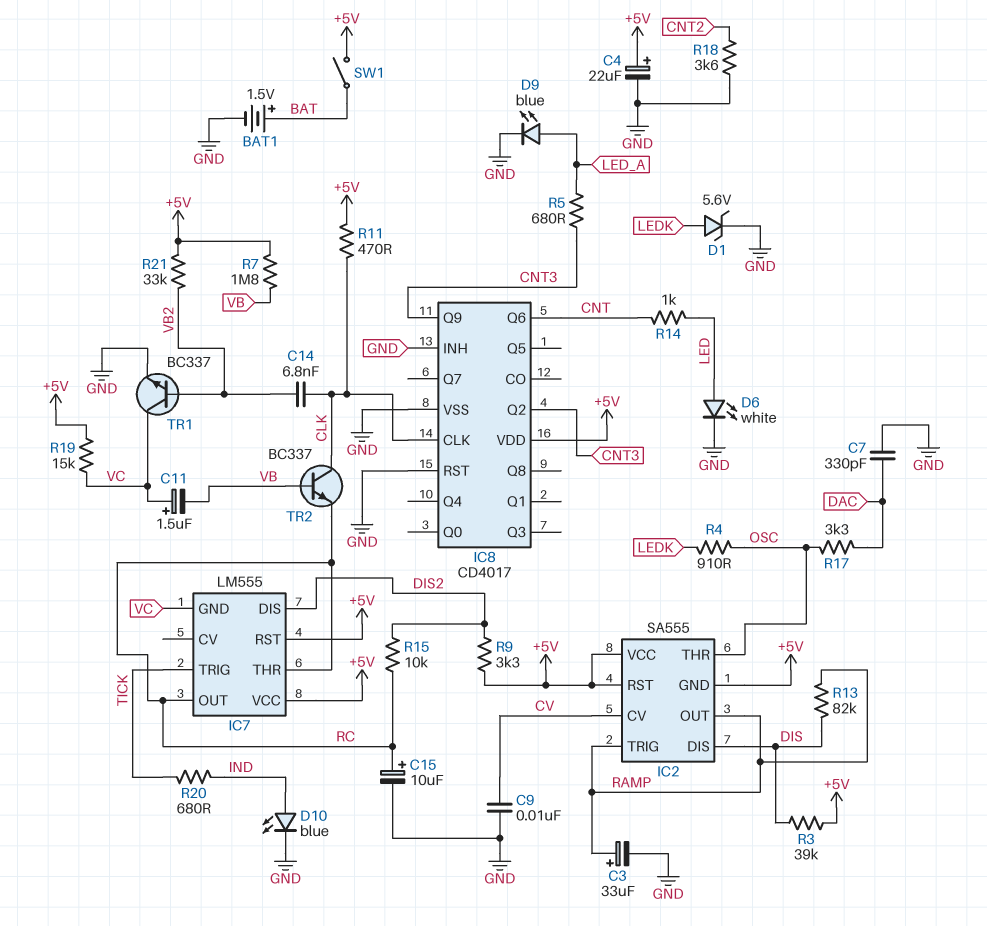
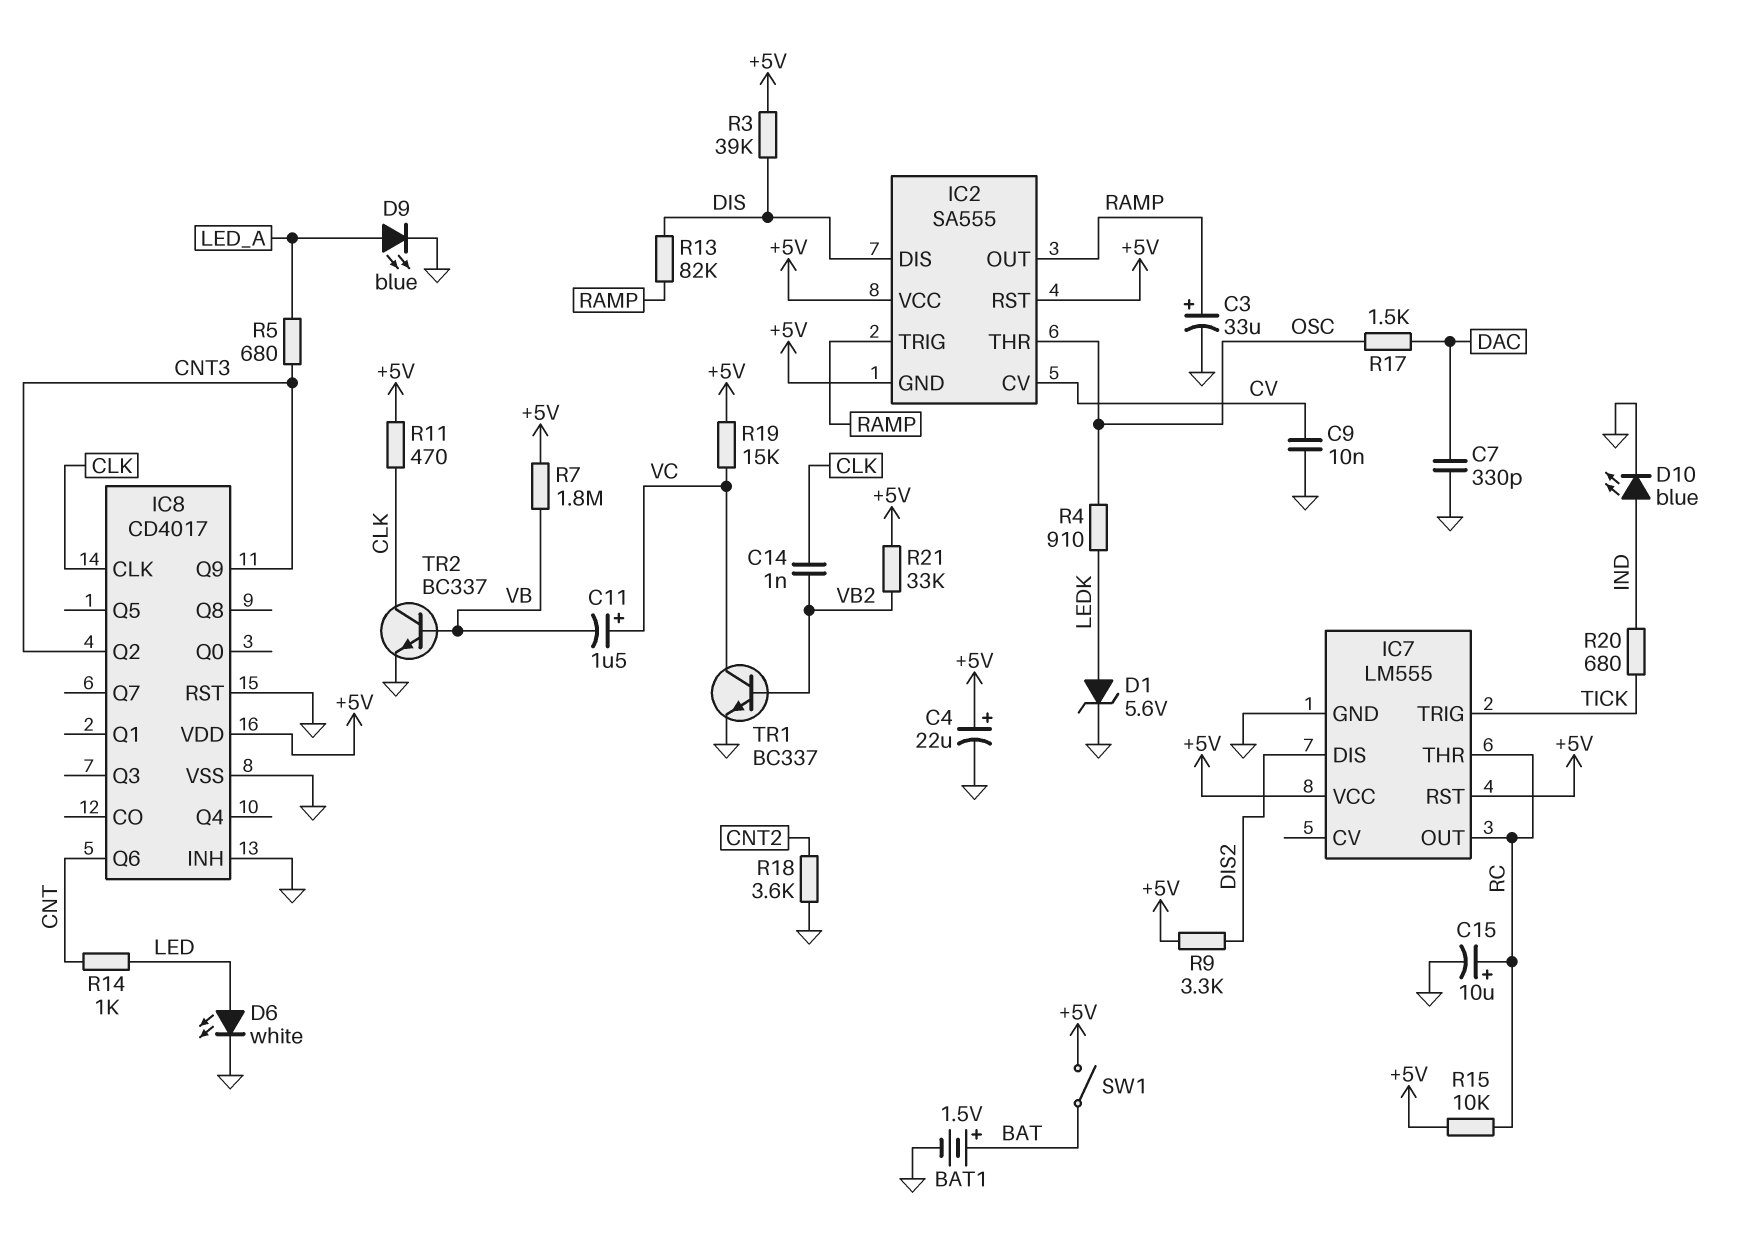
C14: 6.8nF (CLK, VB2) -> 1nF (CLK, VB2)
IC7 pin GND: VC -> GND
R15: 10k (DIS2, RC) -> 10k (+5V, RC)
R17: 3.3k (DAC, OSC) -> 1.5k (DAC, OSC)
TR2: NPN BC337 (B VB, C CLK, E RC) -> NPN BC337 (B VB, C CLK, E GND)

